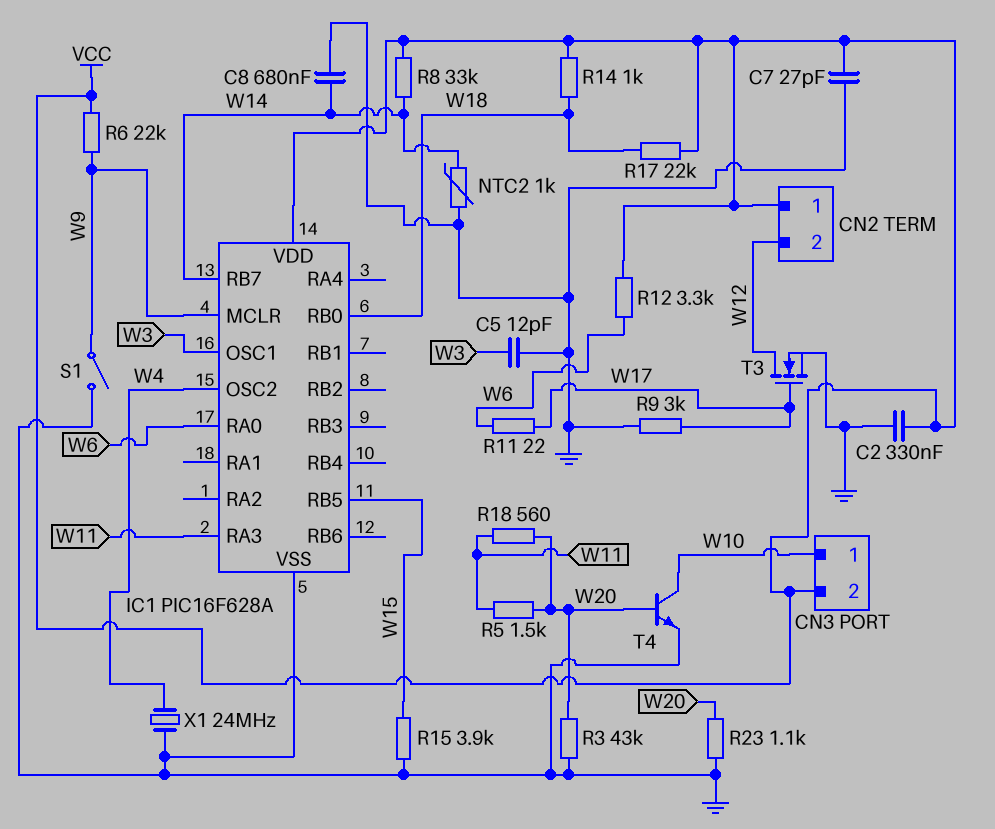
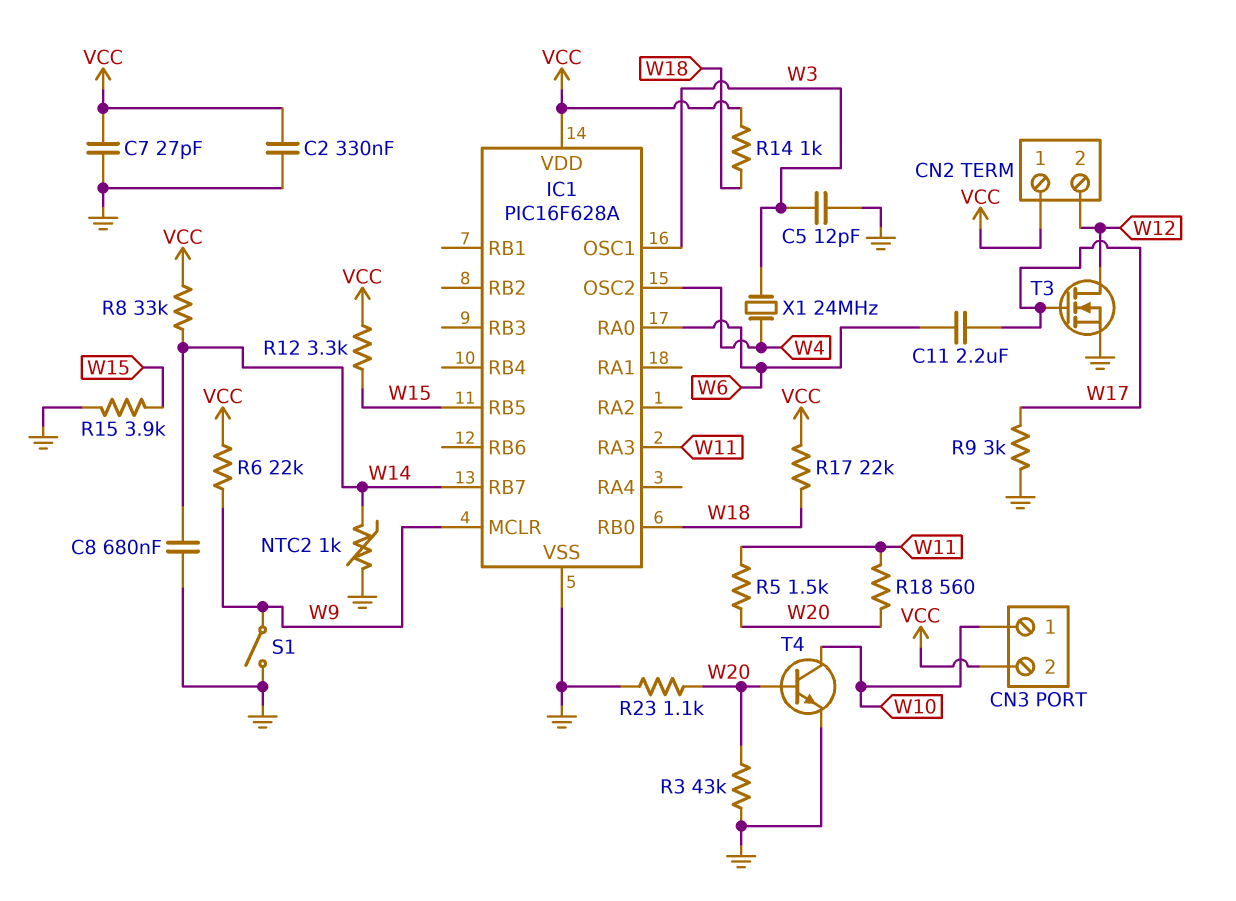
C11: none -> 2.2uF (W6, W17)
R11: 22 (W6, W17) -> none
R12: 3.3k (VCC, W6) -> 3.3k (VCC, W15)
X1: 24MHz (GND, W4) -> 24MHz (W3, W4)

